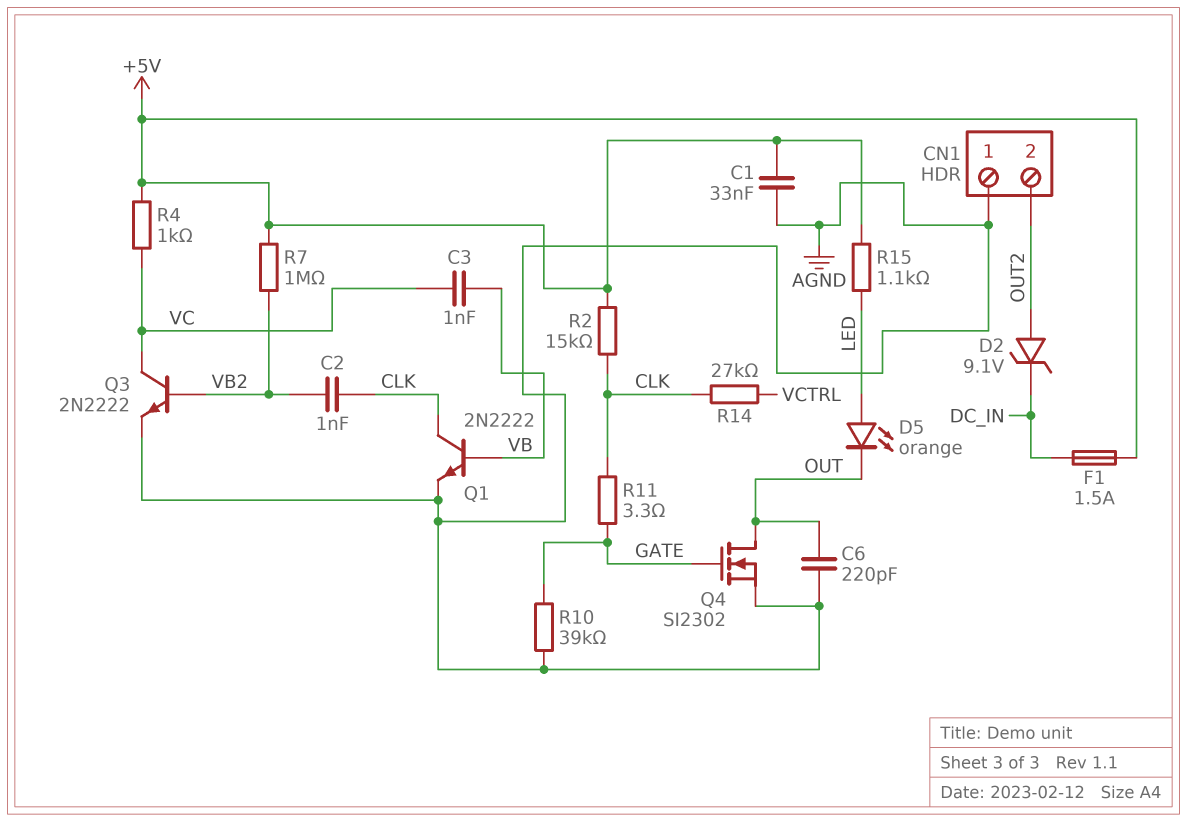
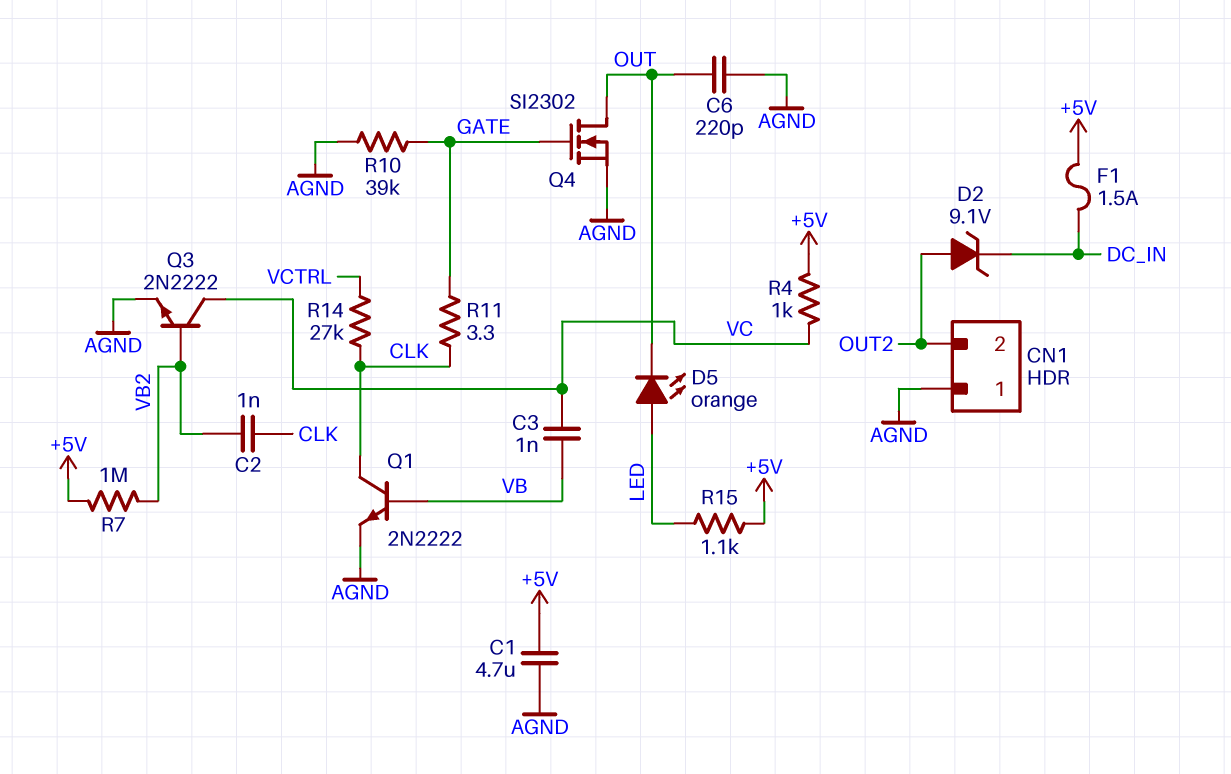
C1: 33nF (+5V, AGND) -> 4.7uF (+5V, AGND)
R2: 15k (+5V, CLK) -> none

